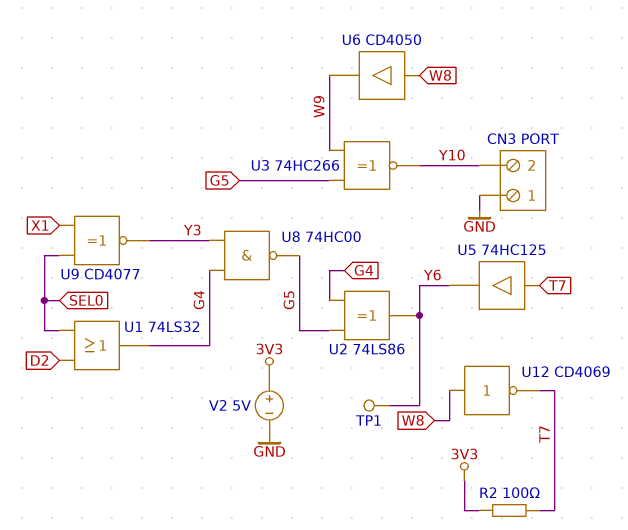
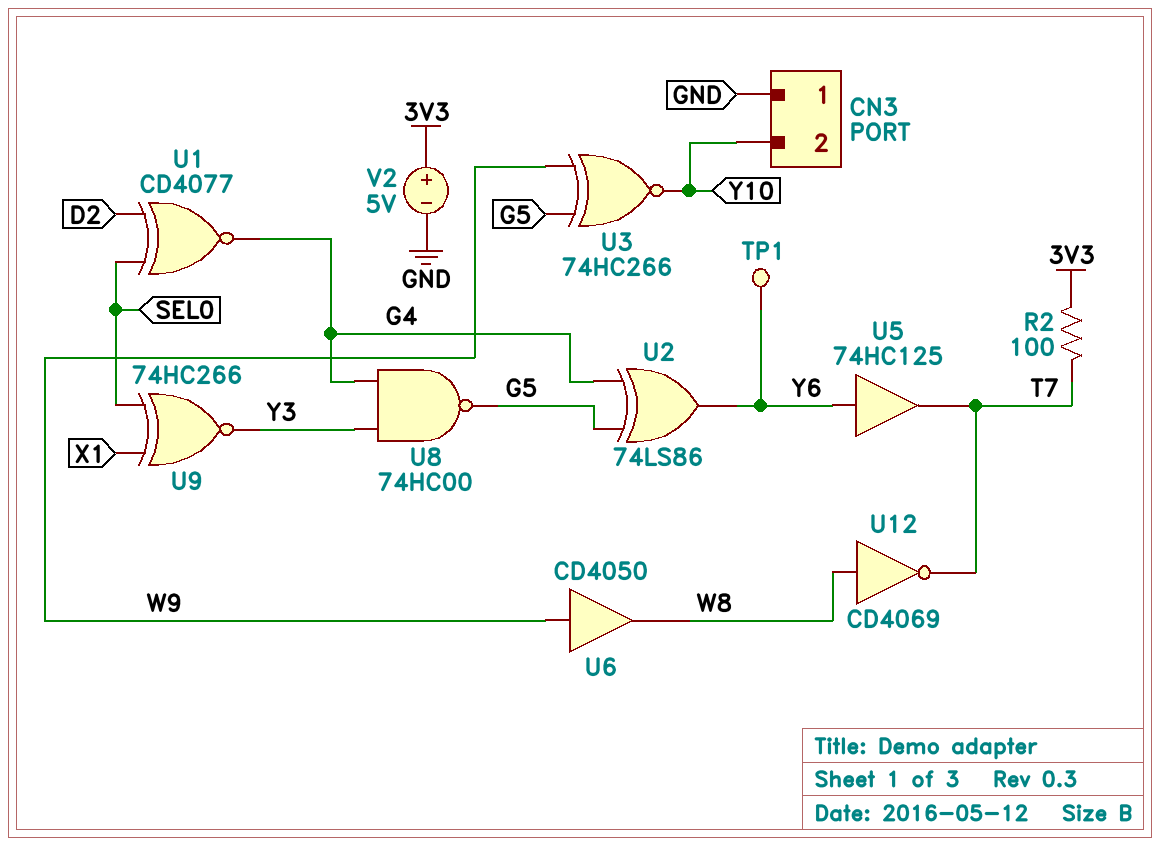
U1: OR 74LS32 (in D2, in SEL0, out G4) -> XNOR CD4077 (in D2, in SEL0, out G4)
U5: buffer 74HC125 (in T7, out Y6) -> buffer 74HC125 (in Y6, out T7)
U6: buffer CD4050 (in W8, out W9) -> buffer CD4050 (in W9, out W8)
U9: XNOR CD4077 (in SEL0, in X1, out Y3) -> XNOR 74HC266 (in SEL0, in X1, out Y3)

